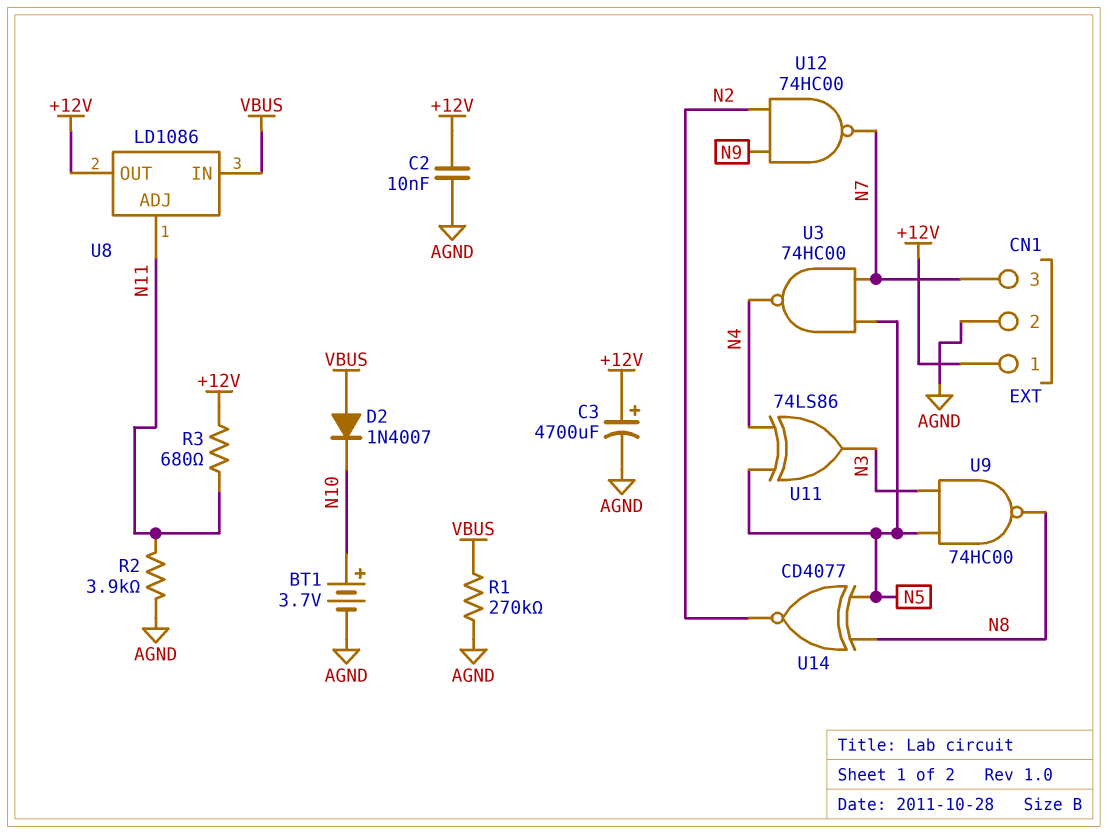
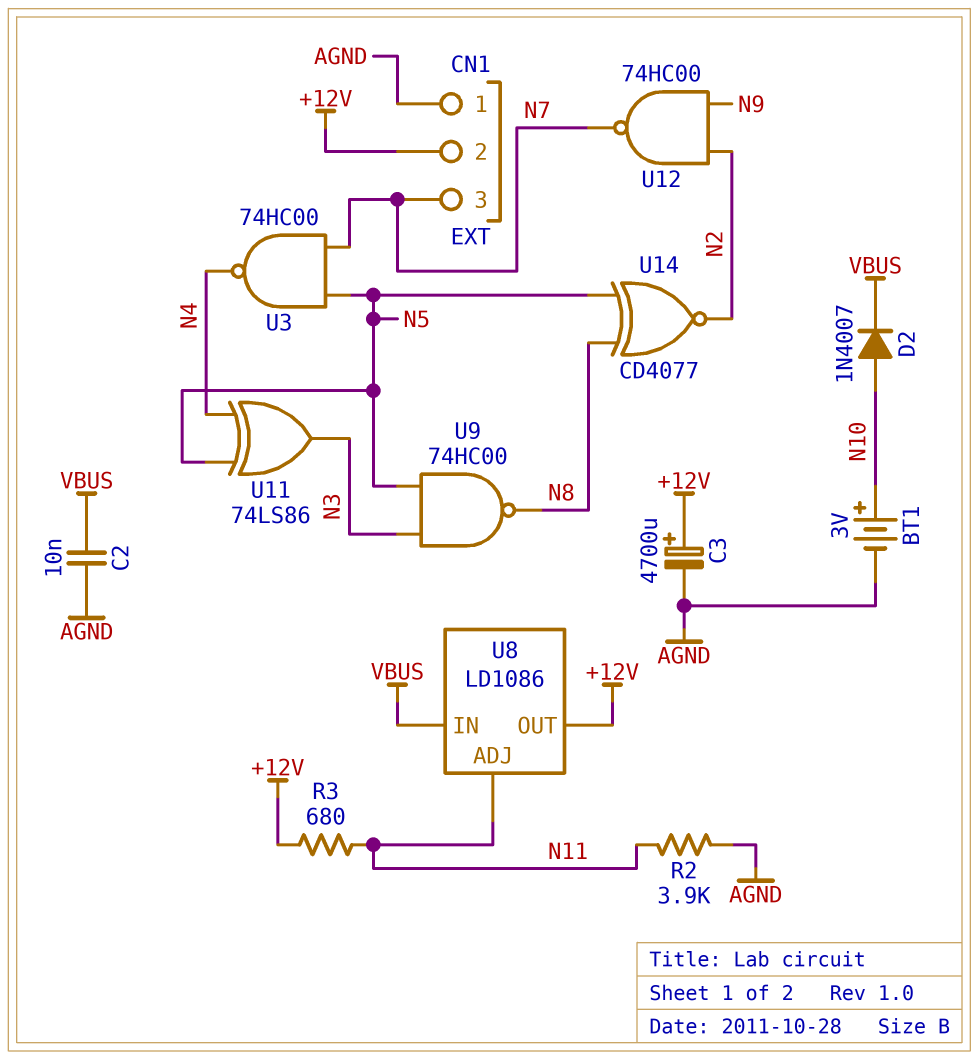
BT1: 3.7V (plus N10, minus AGND) -> 3V (plus N10, minus AGND)
C2: 10nF (+12V, AGND) -> 10nF (AGND, VBUS)
CN1 pin 1: +12V -> AGND
CN1 pin 2: AGND -> +12V
D2: diode 1N4007 (A VBUS, K N10) -> diode 1N4007 (A N10, K VBUS)
R1: 270k (AGND, VBUS) -> none

